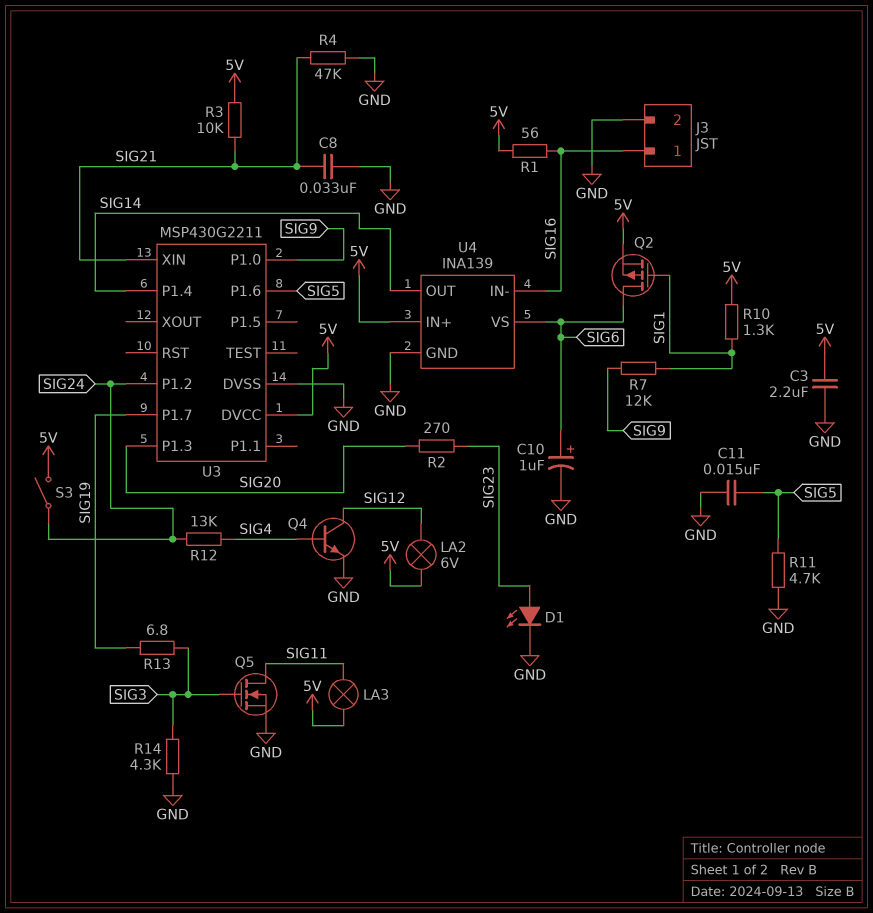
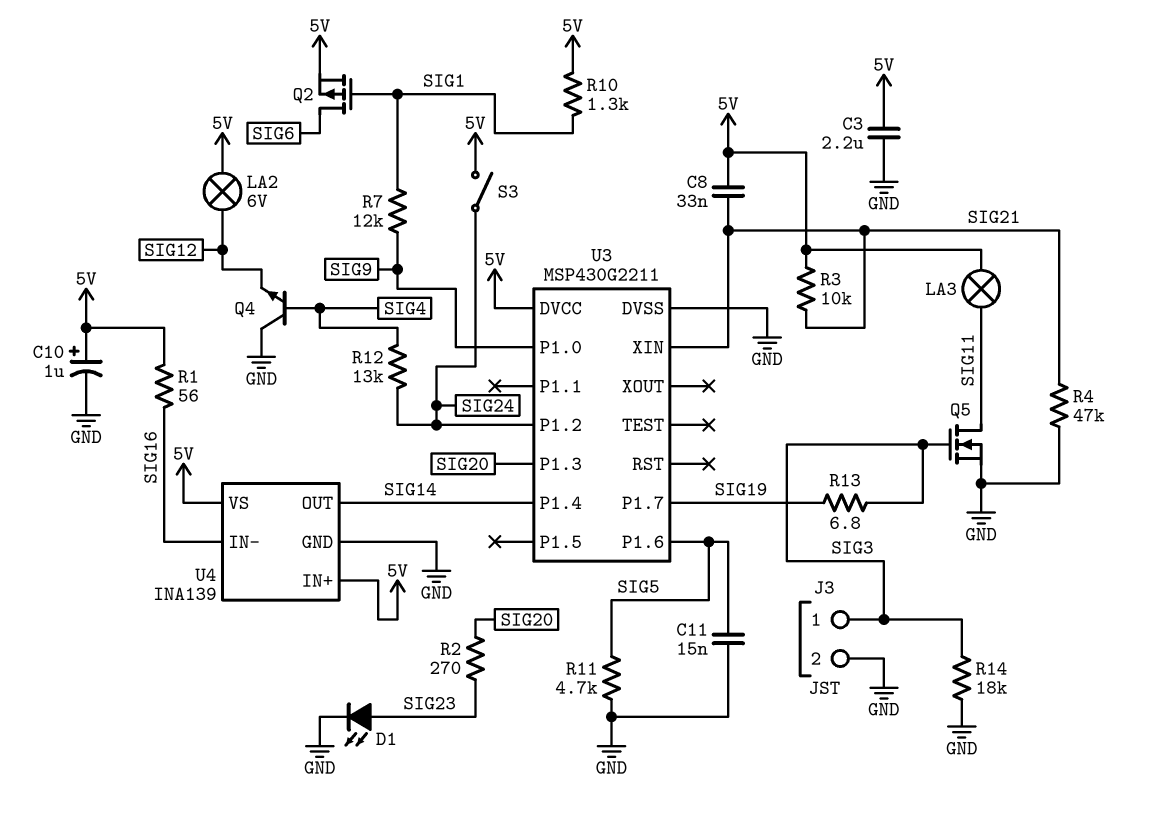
C8: 33nF (GND, SIG21) -> 33nF (5V, SIG21)
C10: 1uF (plus SIG6, minus GND) -> 1uF (plus 5V, minus GND)
J3 pin 1: SIG16 -> SIG3
Q4: NPN (B SIG4, C SIG12, E GND) -> NPN (B SIG4, C GND, E SIG12)
R14: 4.3k (GND, SIG3) -> 18k (GND, SIG3)
U4 pin VS: SIG6 -> 5V

